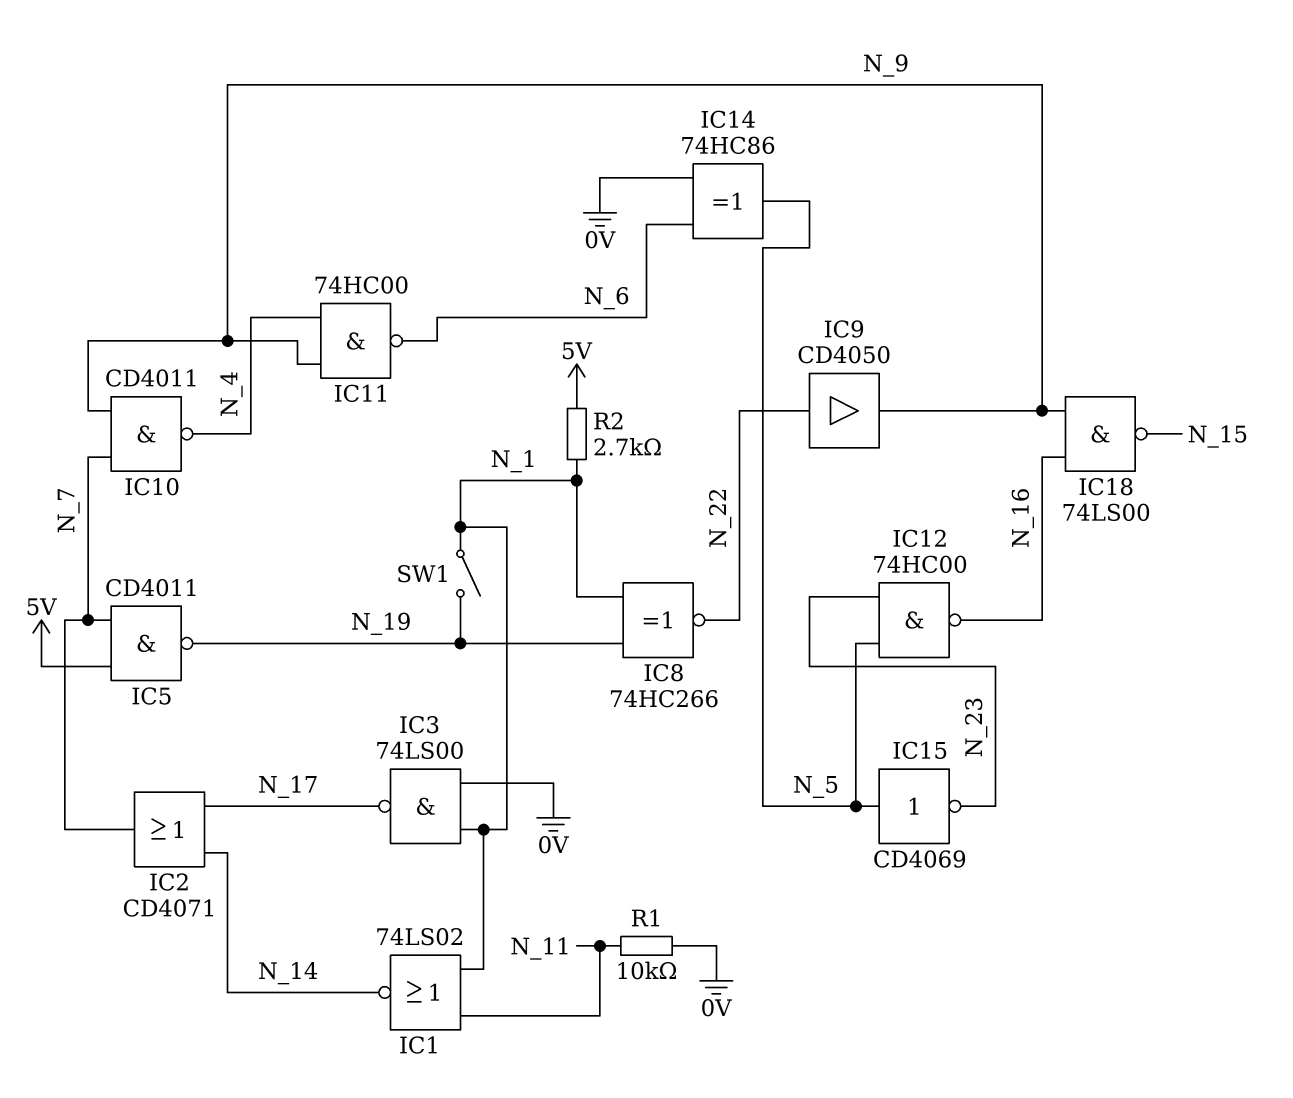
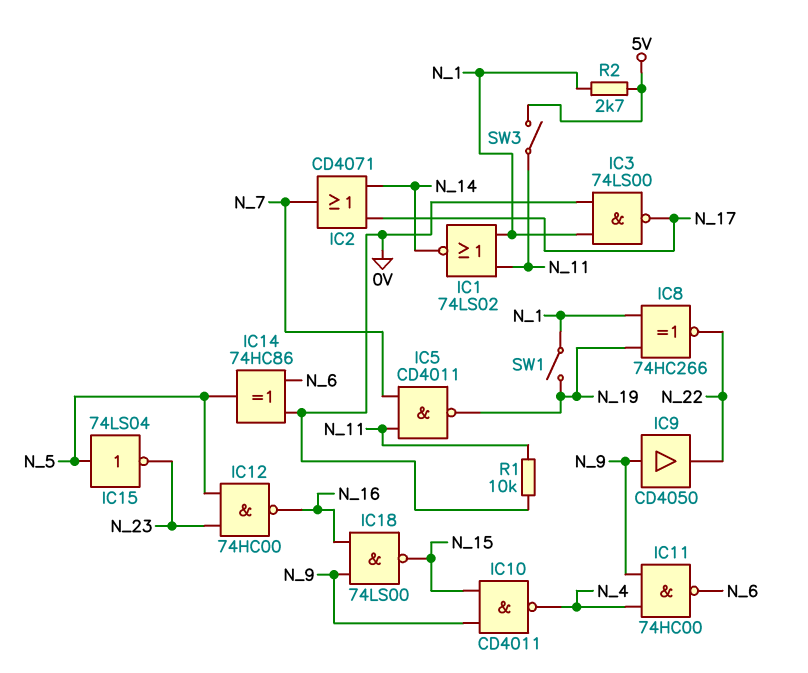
IC5: NAND CD4011 (in 5V, in N_7, out N_19) -> NAND CD4011 (in N_7, in N_11, out N_19)
IC9: buffer CD4050 (in N_22, out N_9) -> buffer CD4050 (in N_9, out N_22)
IC10: NAND CD4011 (in N_7, in N_9, out N_4) -> NAND CD4011 (in N_9, in N_15, out N_4)
IC15: NOT CD4069 (in N_5, out N_23) -> NOT 74LS04 (in N_5, out N_23)
SW3: none -> switch (5V, N_11)

